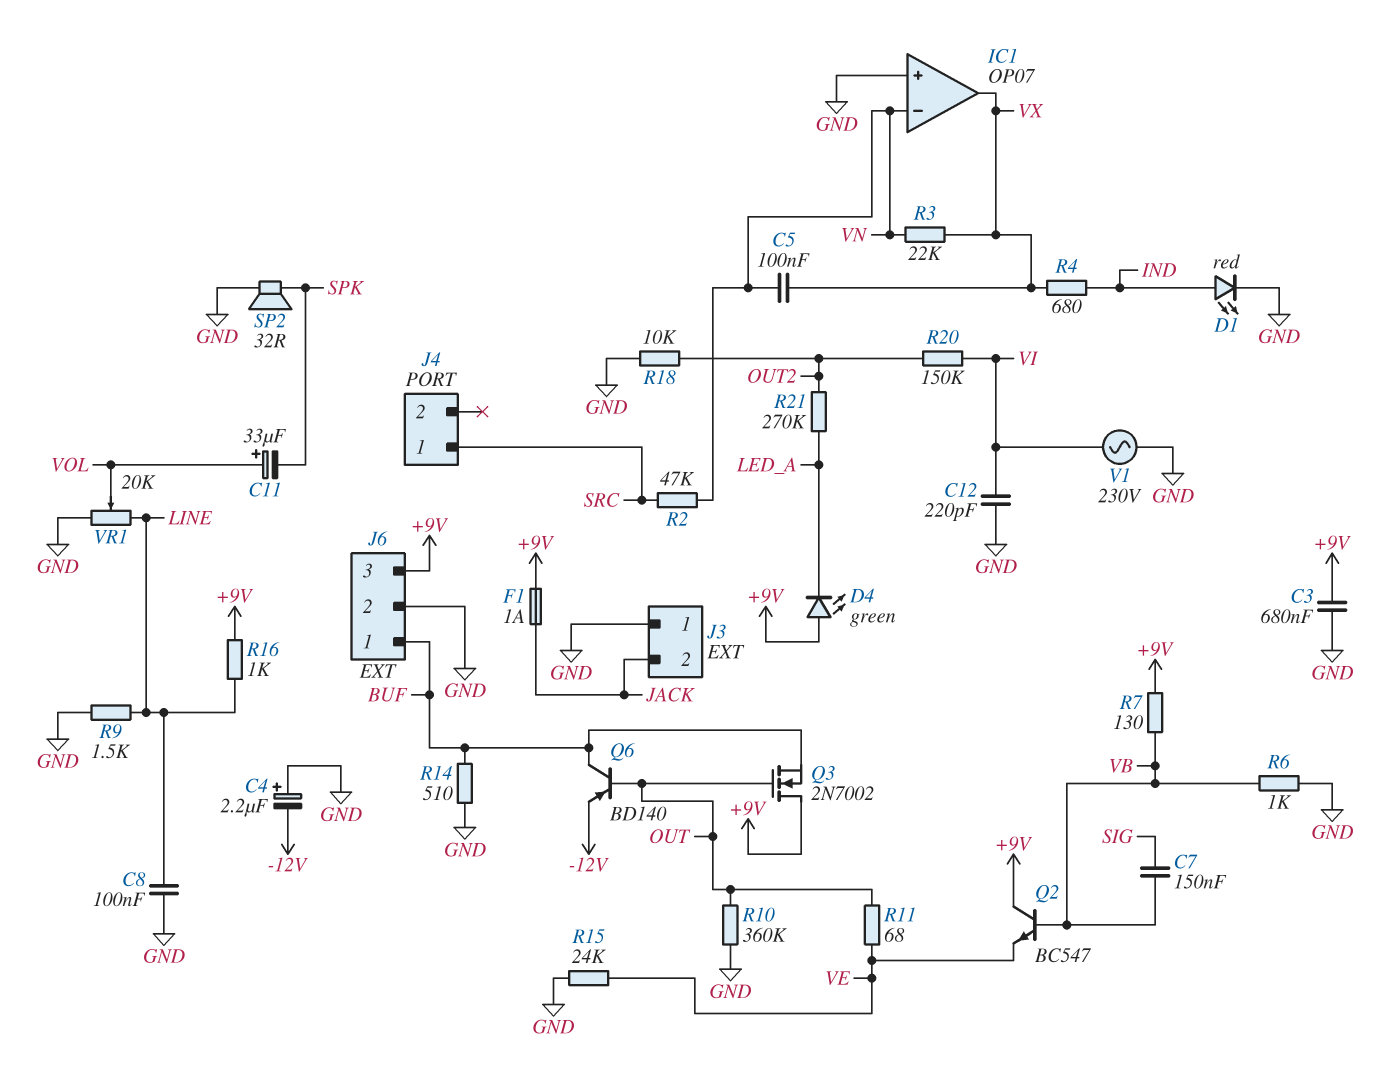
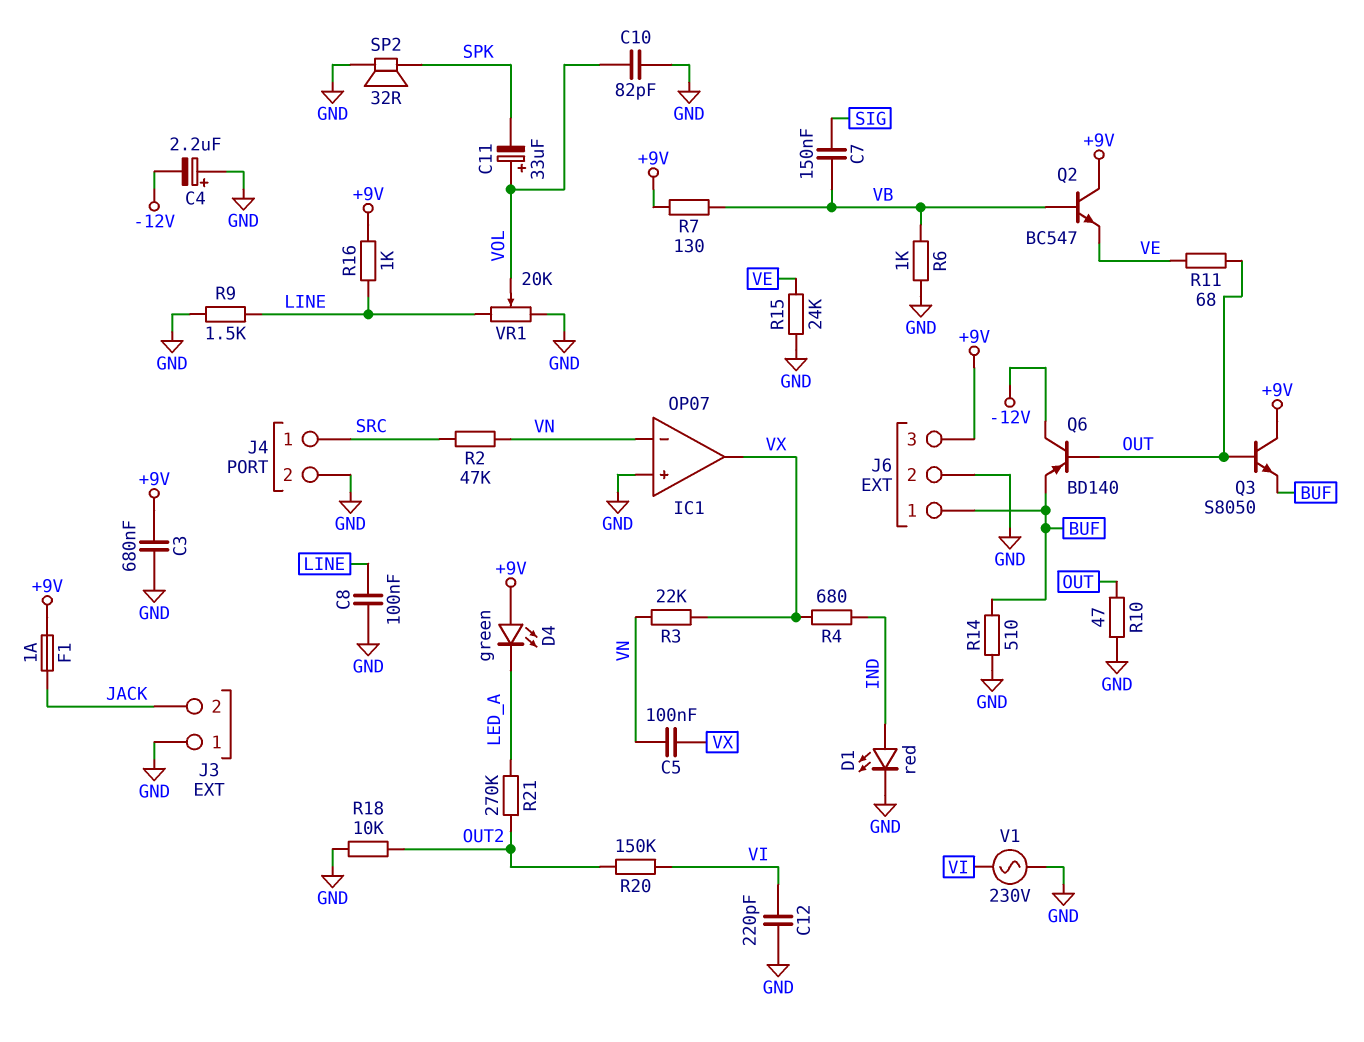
C10: none -> 82pF (GND, VOL)
J4 pin 2: none -> GND
Q3: NMOS 2N7002 (G OUT, D +9V, S BUF) -> NPN S8050 (B OUT, C +9V, E BUF)
Q6: PNP BD140 (B OUT, C BUF, E -12V) -> PNP BD140 (B OUT, C -12V, E BUF)
R10: 360k (GND, OUT) -> 47 (GND, OUT)

